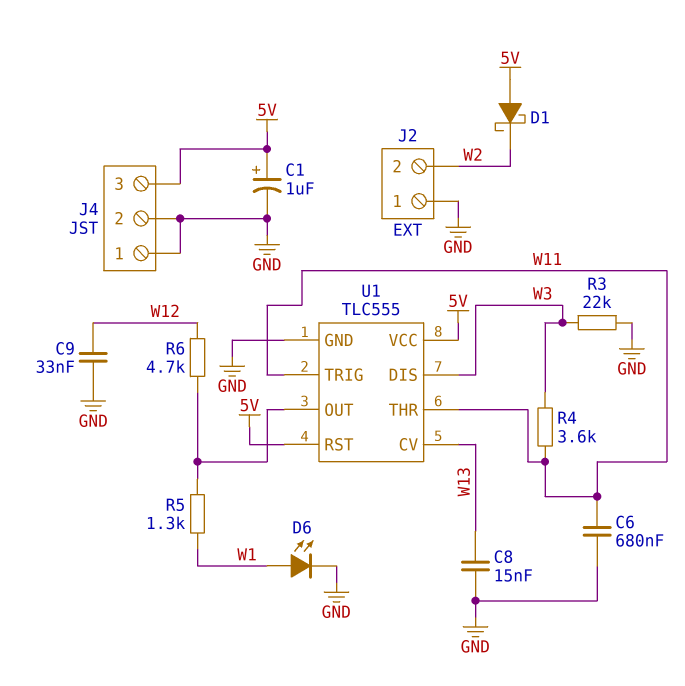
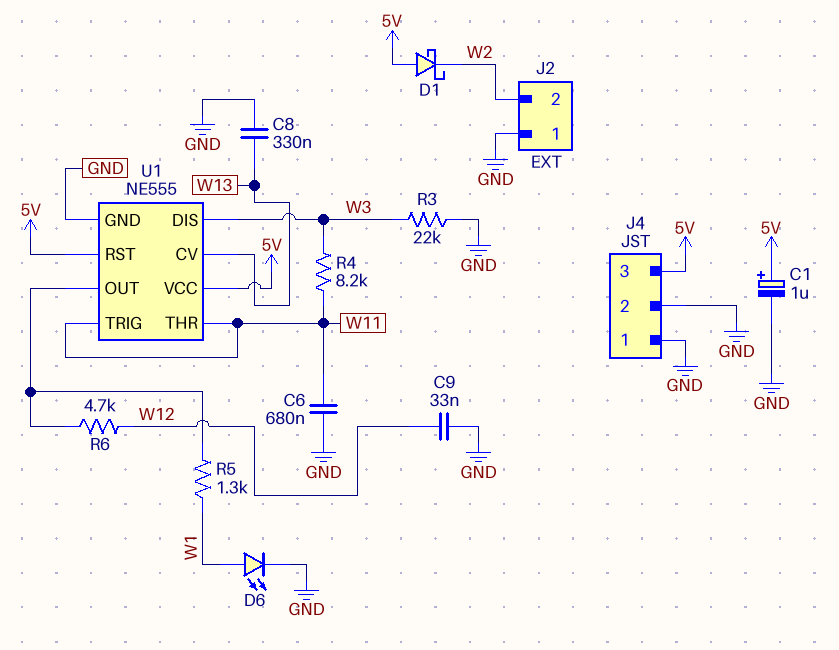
C8: 15nF (GND, W13) -> 330nF (GND, W13)
R4: 3.6k (W3, W11) -> 8.2k (W3, W11)
U1: TLC555 -> NE555

